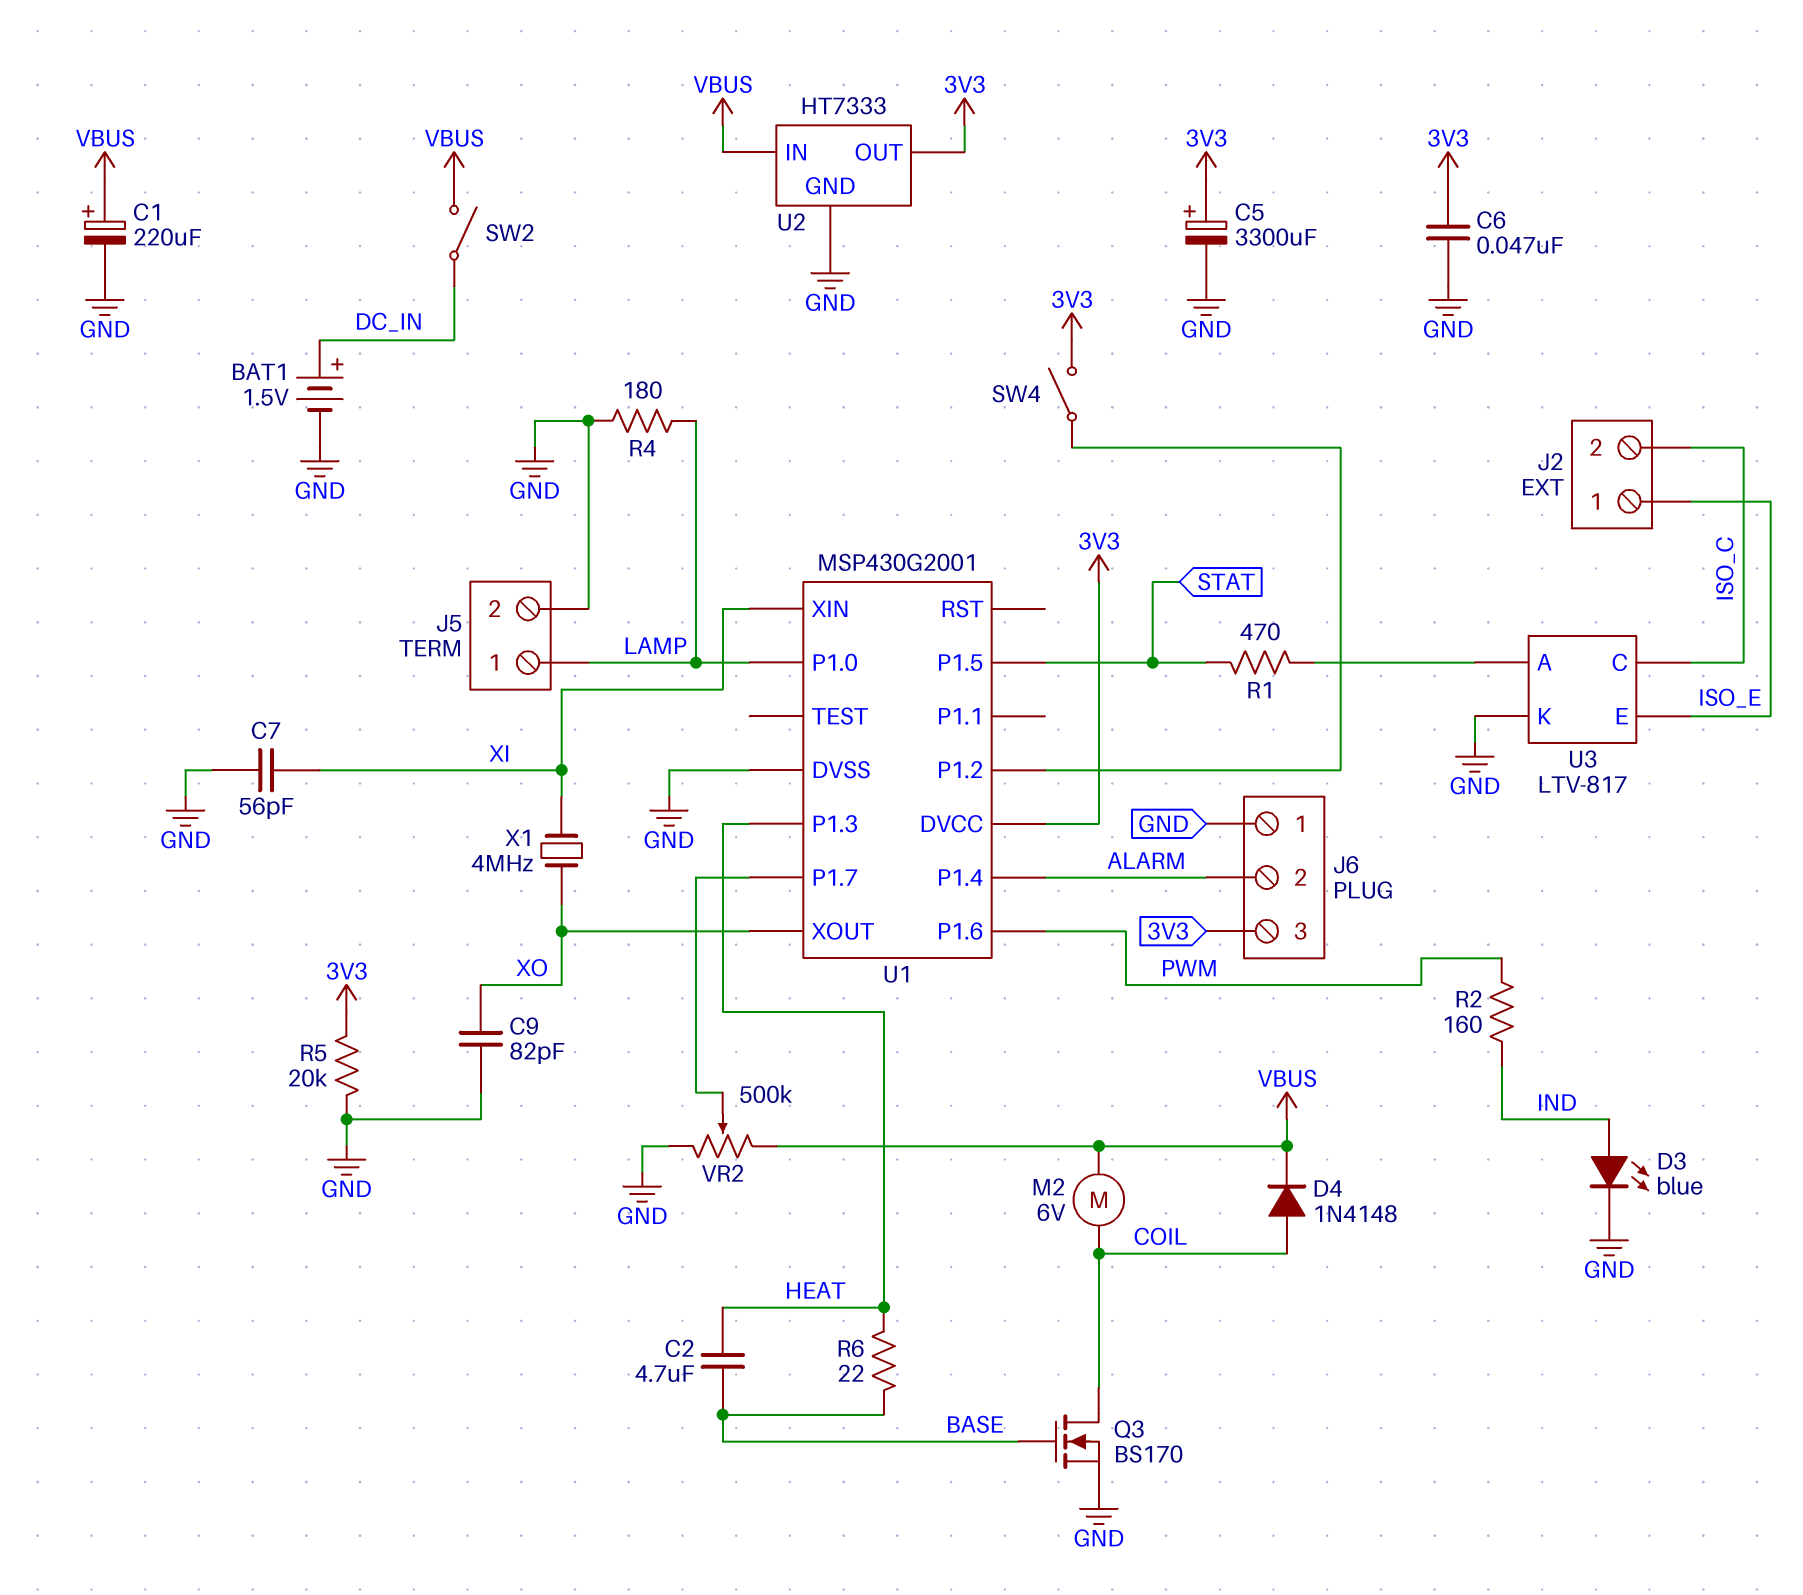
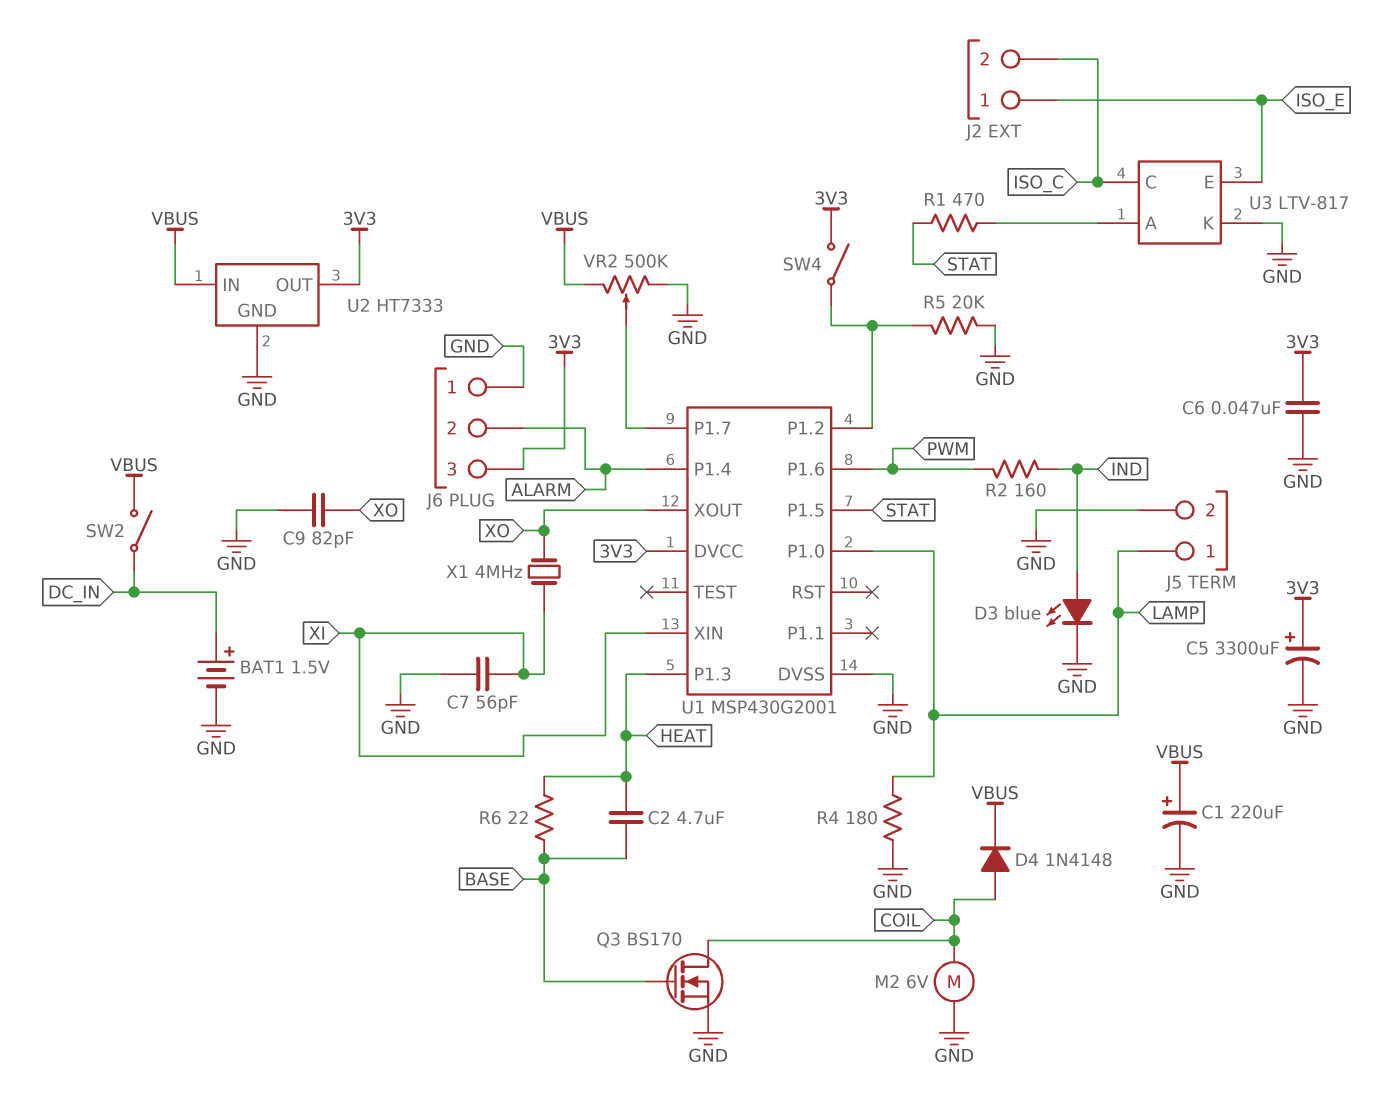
M2: motor 6V (COIL, VBUS) -> motor 6V (COIL, GND)
R5: 20k (3V3, GND) -> 20k (GND, U1/P1.2)

